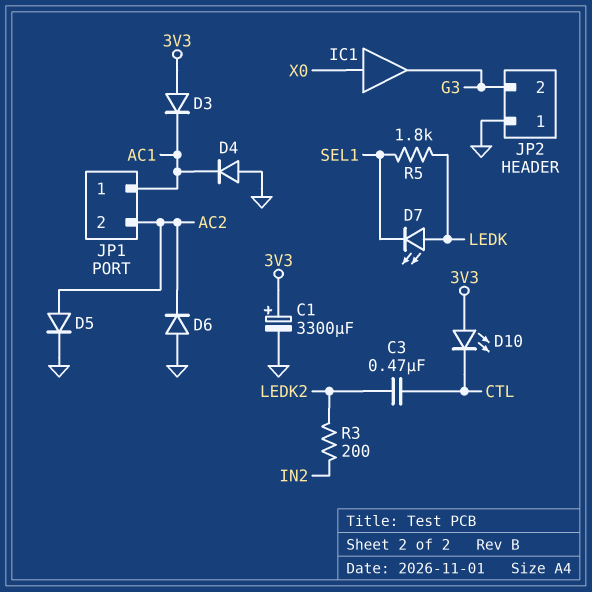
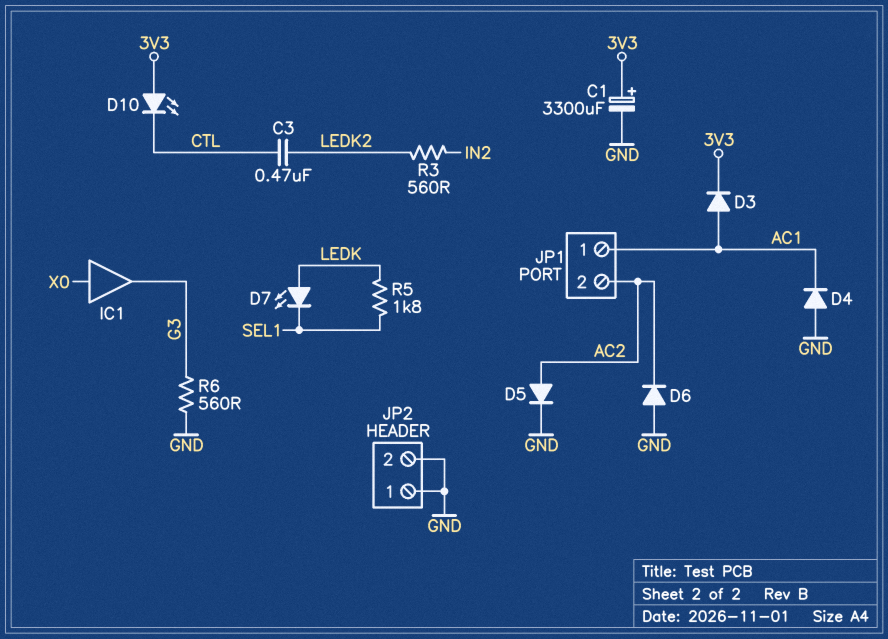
D3: diode (A 3V3, K AC1) -> diode (A AC1, K 3V3)
JP2 pin 2: G3 -> GND
R3: 200 (IN2, LEDK2) -> 560 (IN2, LEDK2)
R6: none -> 560 (G3, GND)

